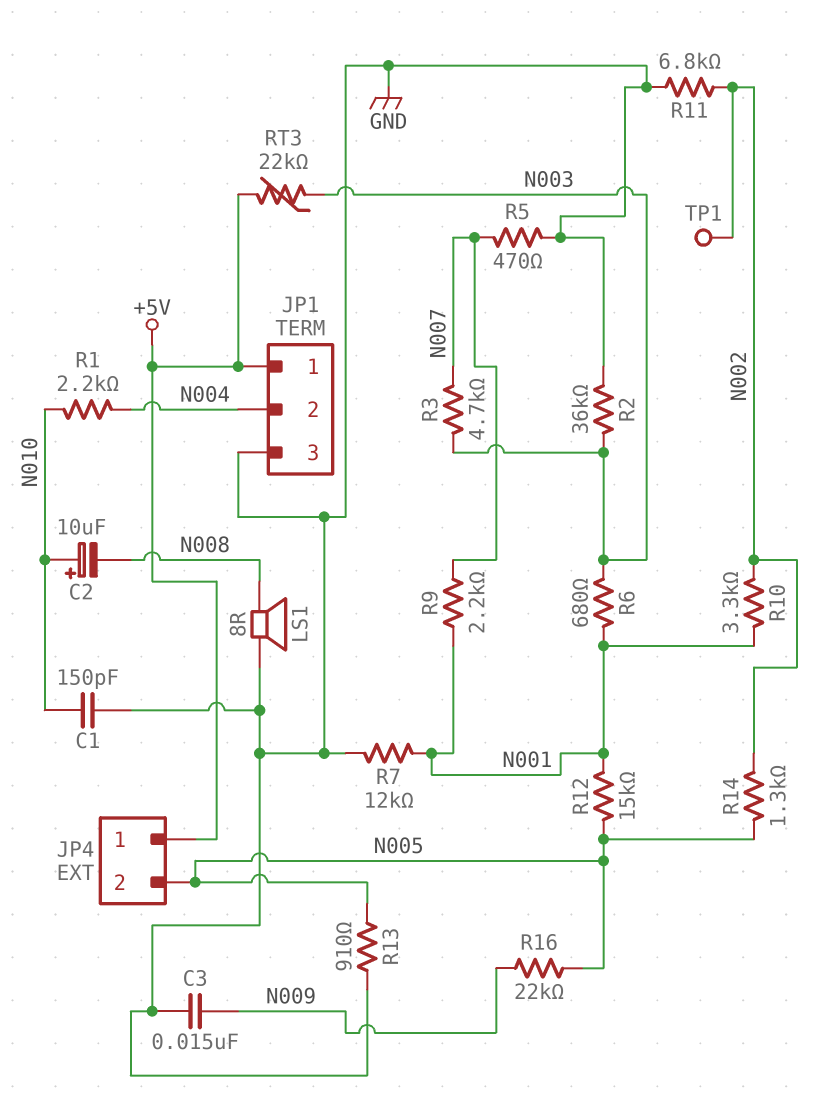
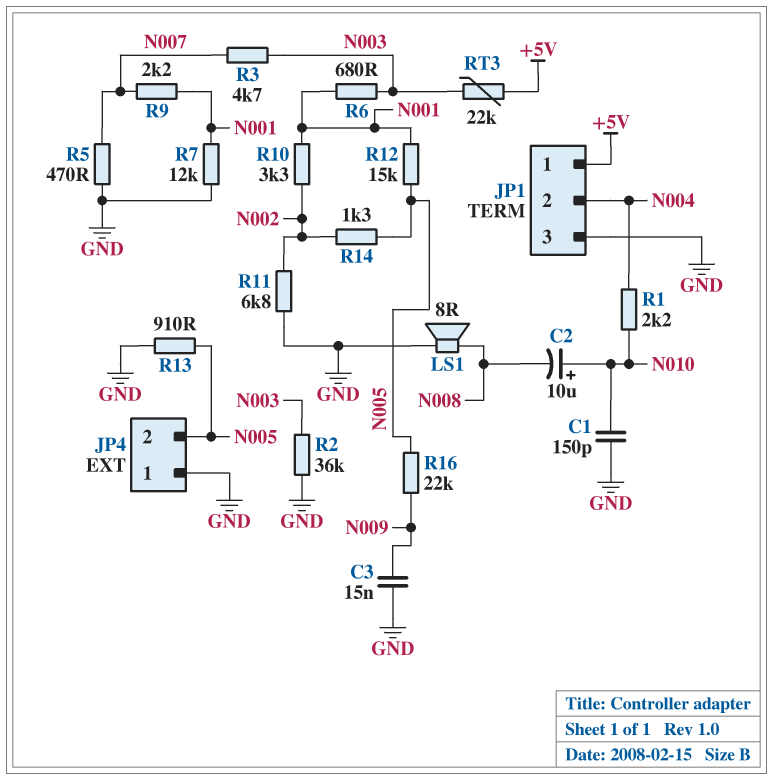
JP4 pin 1: +5V -> GND
TP1: test point (N002) -> none

